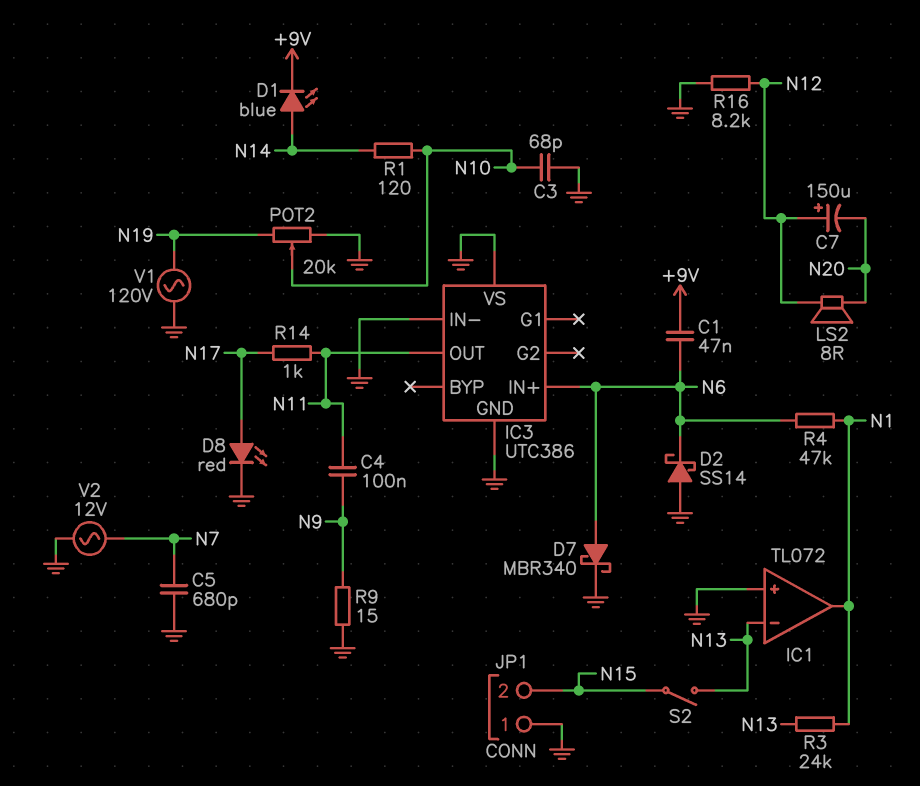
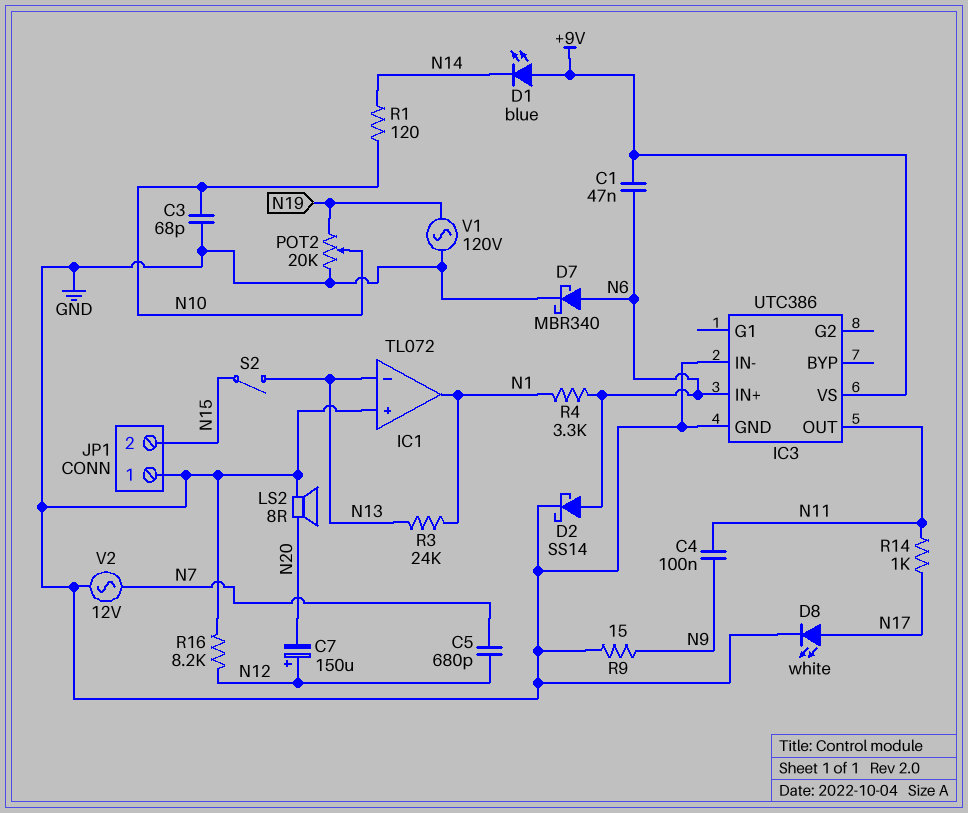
C5: 680pF (GND, N7) -> 680pF (N7, N12)
D1: LED blue (A N14, K +9V) -> LED blue (A +9V, K N14)
D2: schottky SS14 (A GND, K N6) -> schottky SS14 (A N6, K GND)
D8: LED red (A N17, K GND) -> LED white (A N17, K GND)
IC3 pin VS: GND -> +9V
LS2: speaker 8R (N12, N20) -> speaker 8R (GND, N20)
R4: 47k (N1, N6) -> 3.3k (N1, N6)

